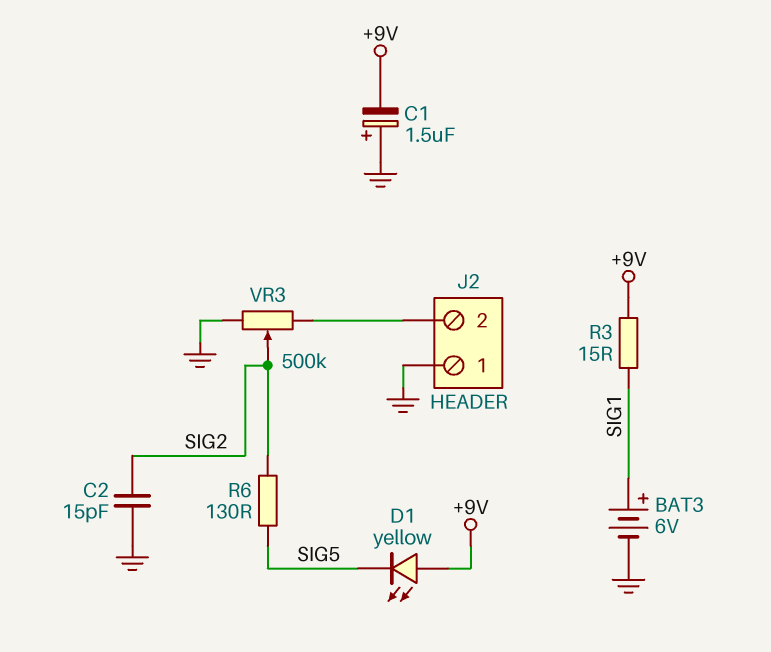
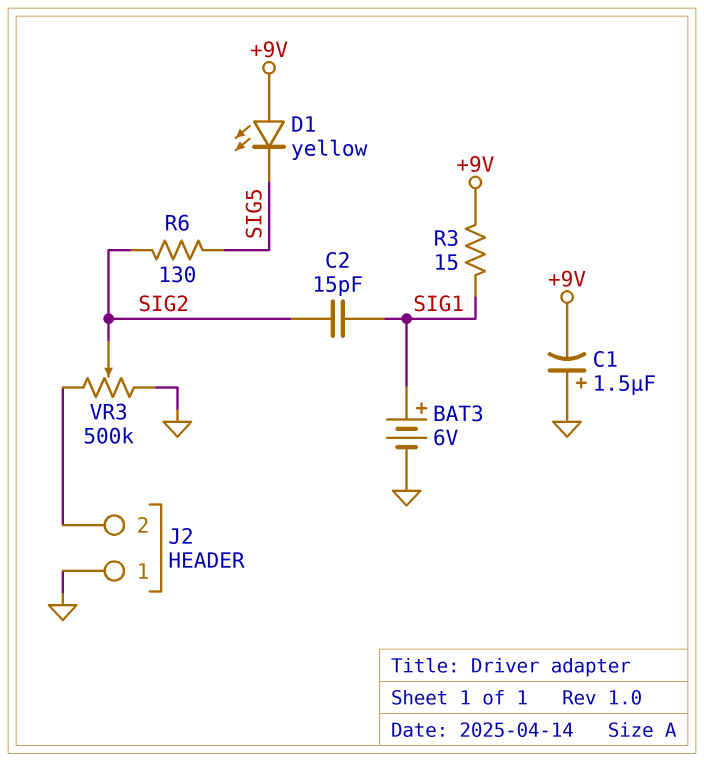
C2: 15pF (GND, SIG2) -> 15pF (SIG1, SIG2)

